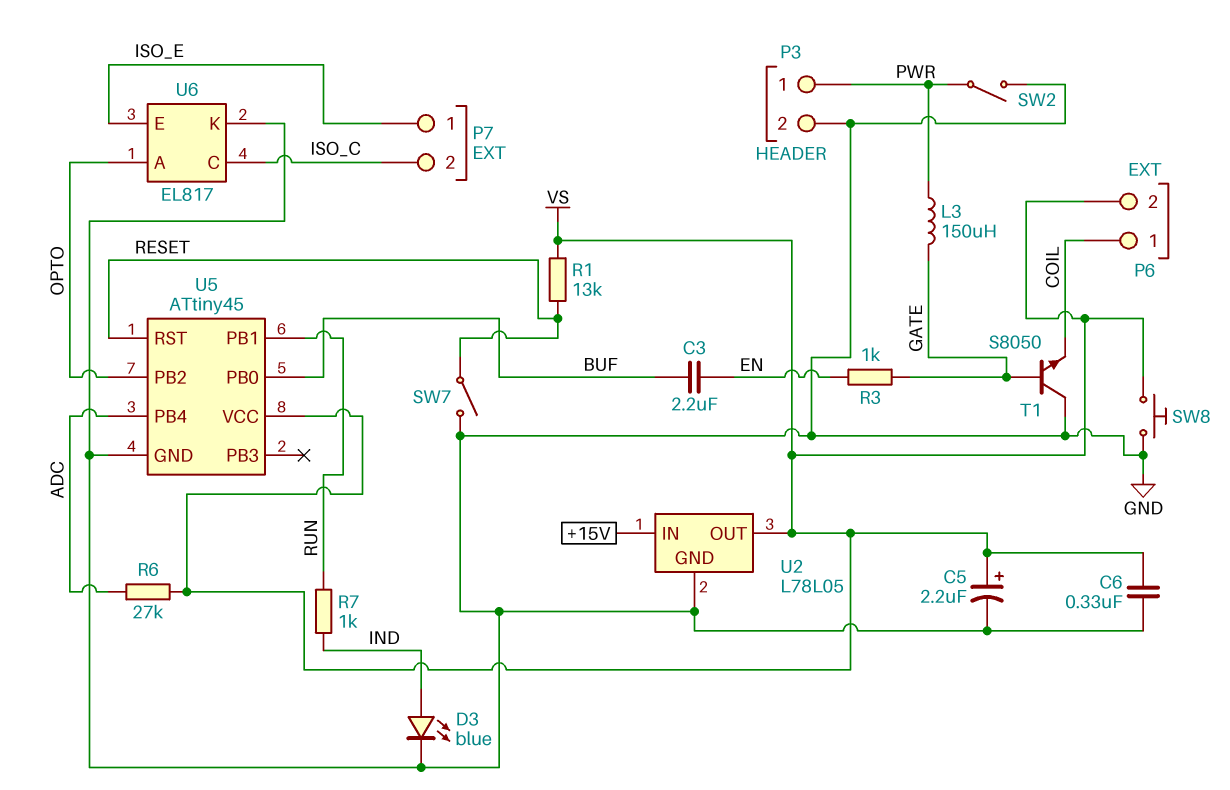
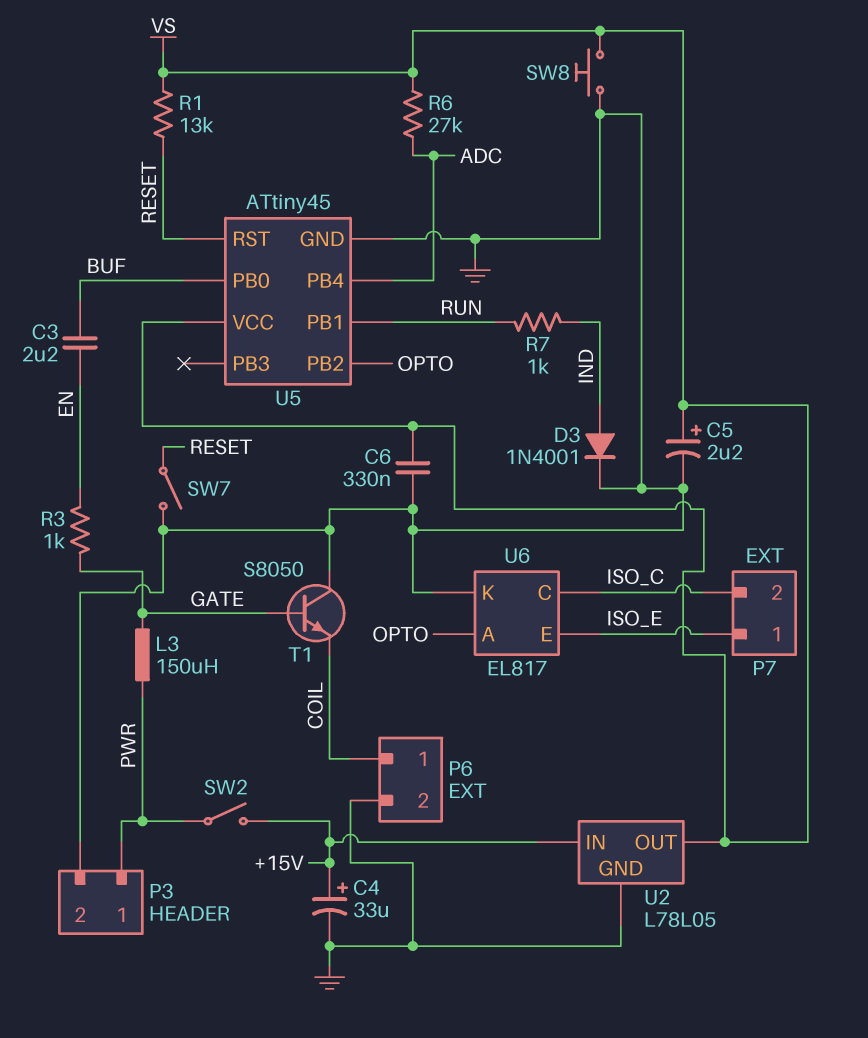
C4: none -> 33uF (plus +15V, minus GND)
D3: LED blue (A IND, K GND) -> diode 1N4001 (A IND, K GND)
P6 pin 2: VS -> GND
SW2: switch (GND, PWR) -> switch (+15V, PWR)

